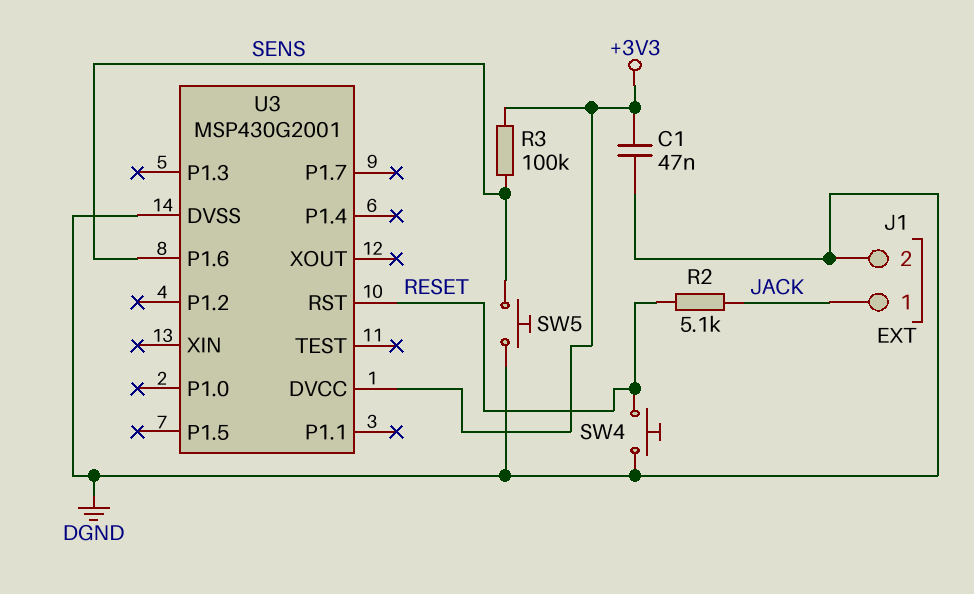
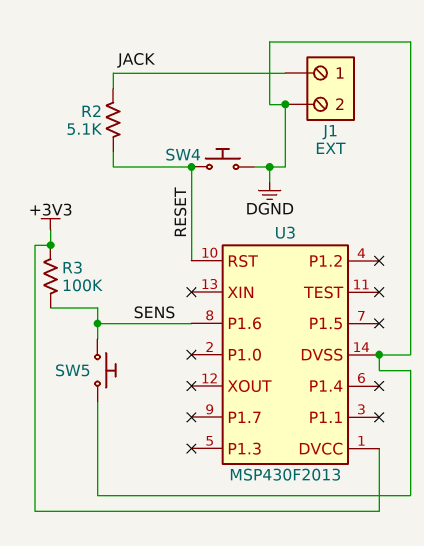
C1: 47nF (+3V3, DGND) -> none
U3: MSP430G2001 -> MSP430F2013

